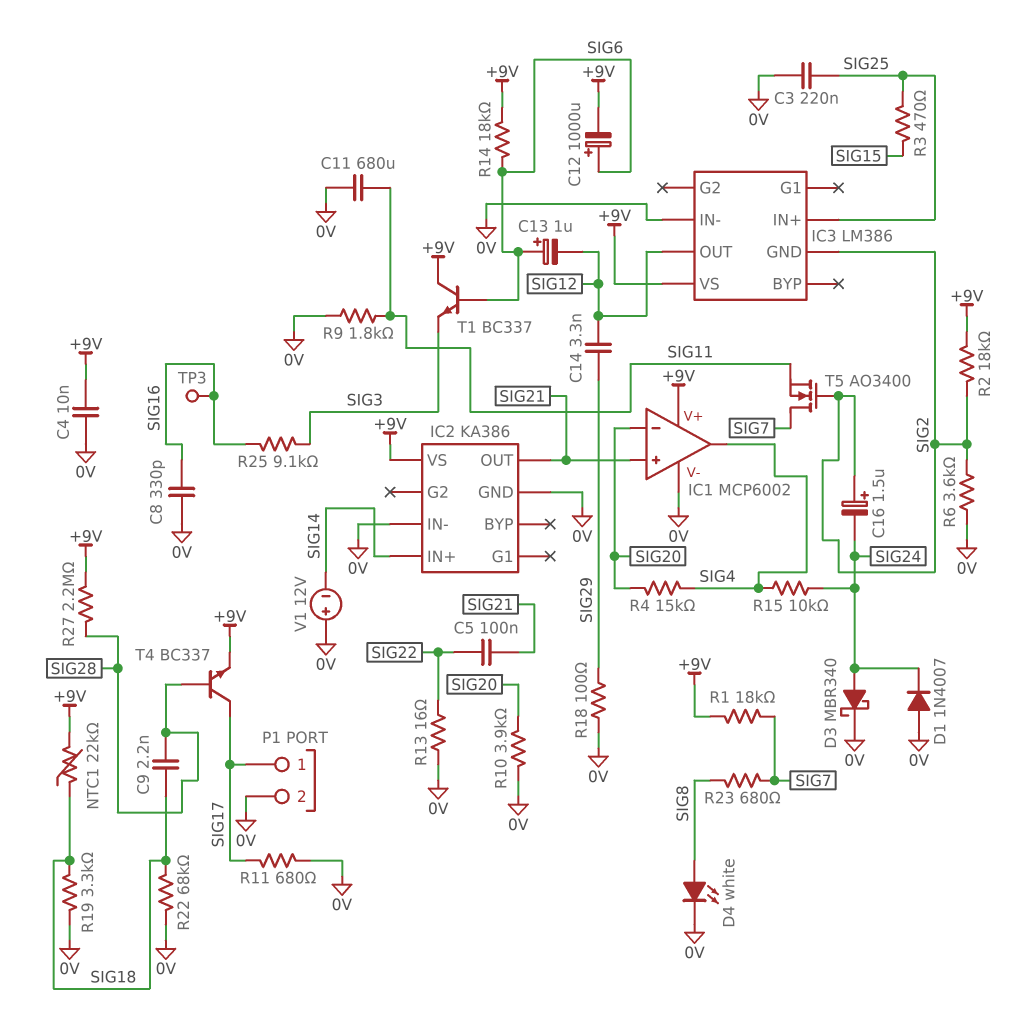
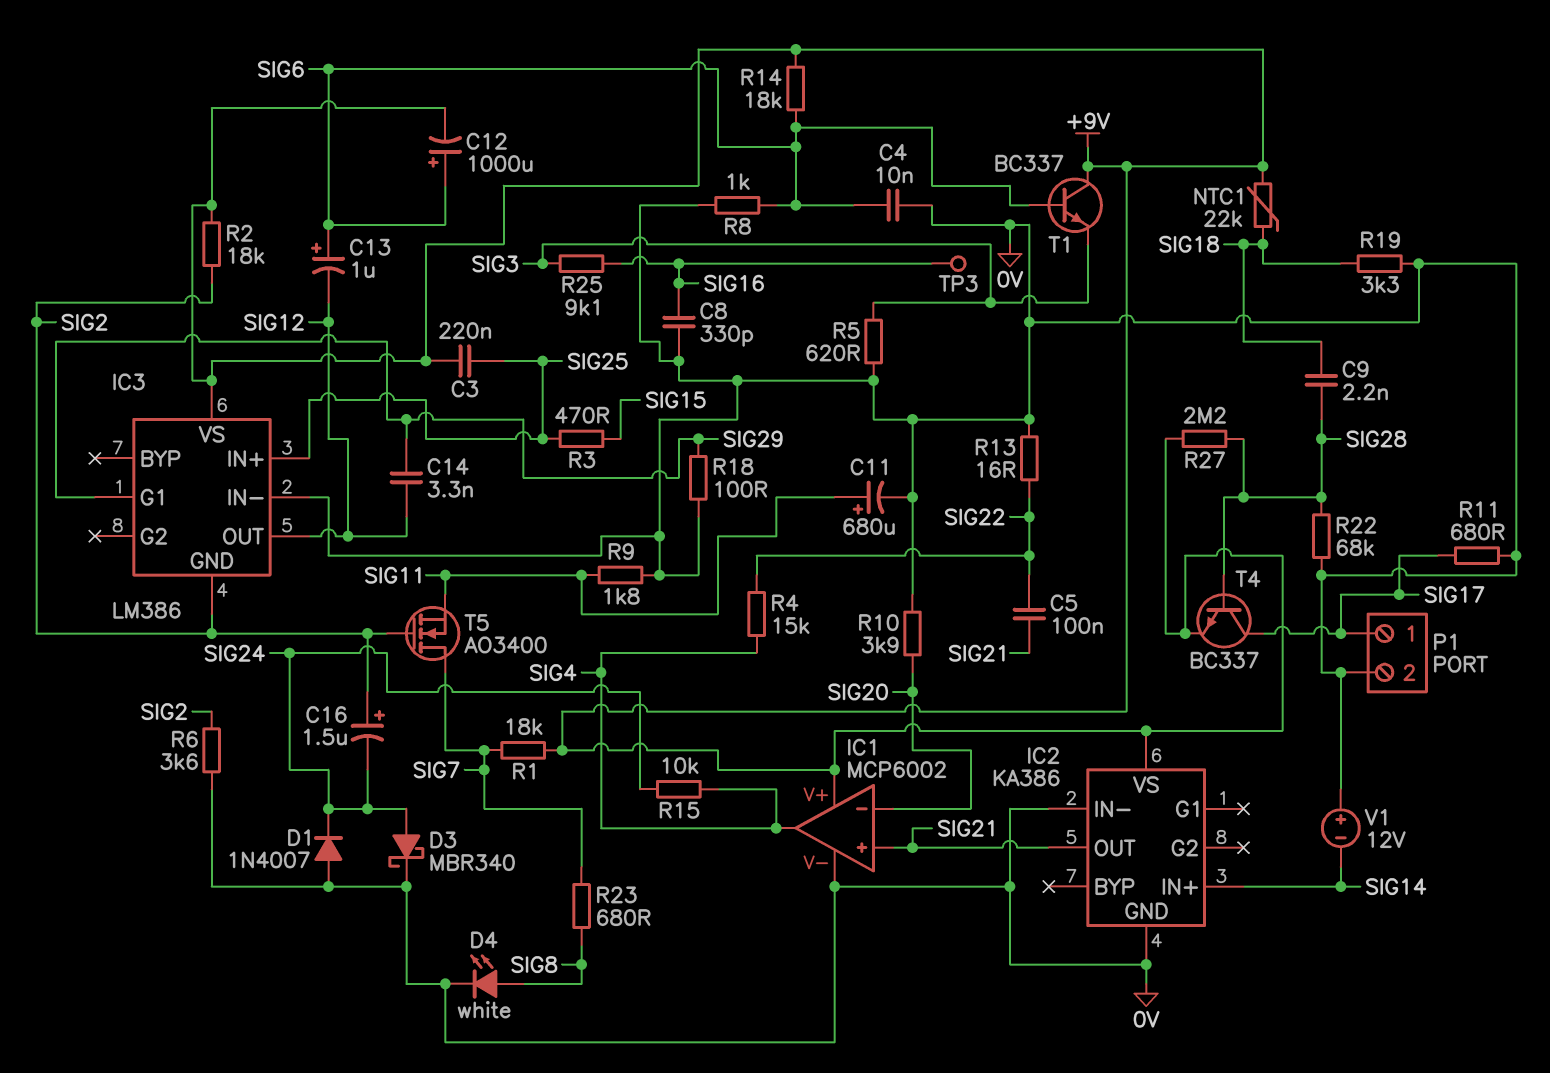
C3: 220nF (0V, SIG25) -> 220nF (+9V, SIG25)
C4: 10nF (+9V, 0V) -> 10nF (0V, SIG6)
C11: 680uF (0V, SIG11) -> 680uF (plus SIG11, minus 0V)
IC3 pin G1: none -> SIG29
R4: 15k (SIG4, SIG20) -> 15k (SIG4, SIG22)
R5: none -> 620 (0V, SIG3)
R8: none -> 1k (0V, SIG6)
R22: 68k (0V, SIG18) -> 68k (0V, SIG28)

